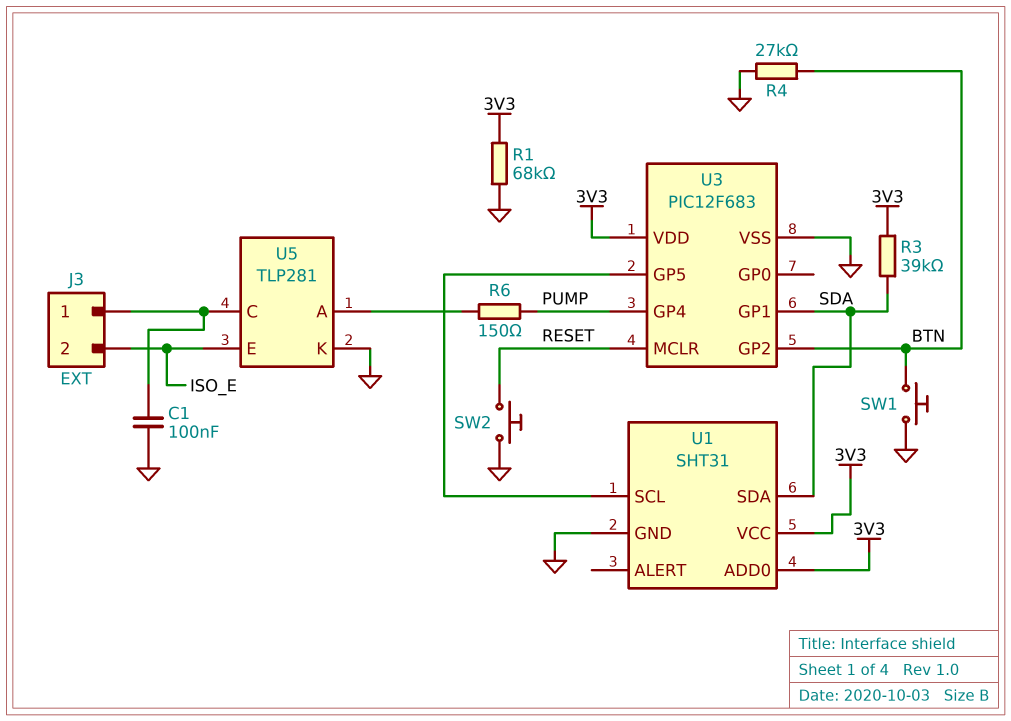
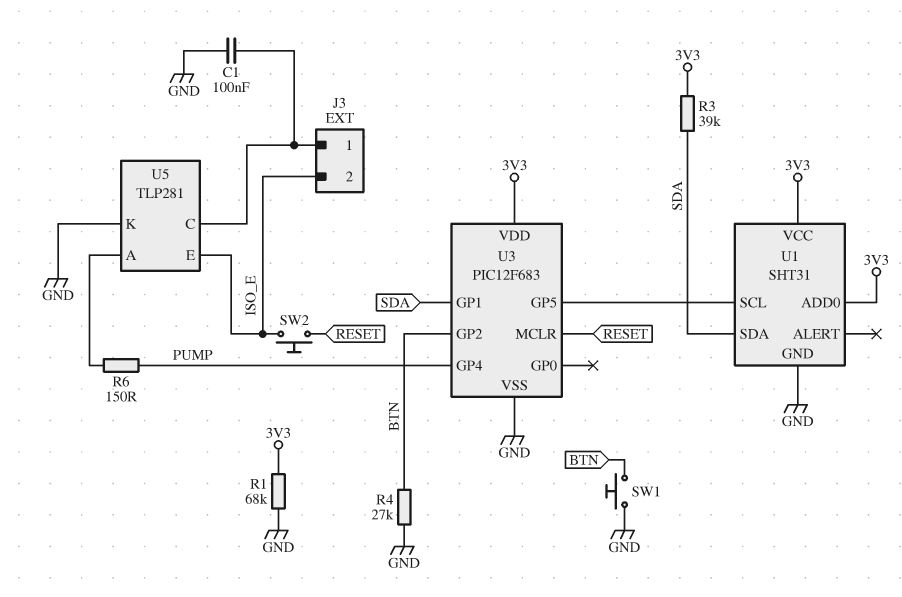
SW2: button (GND, RESET) -> button (ISO_E, RESET)

